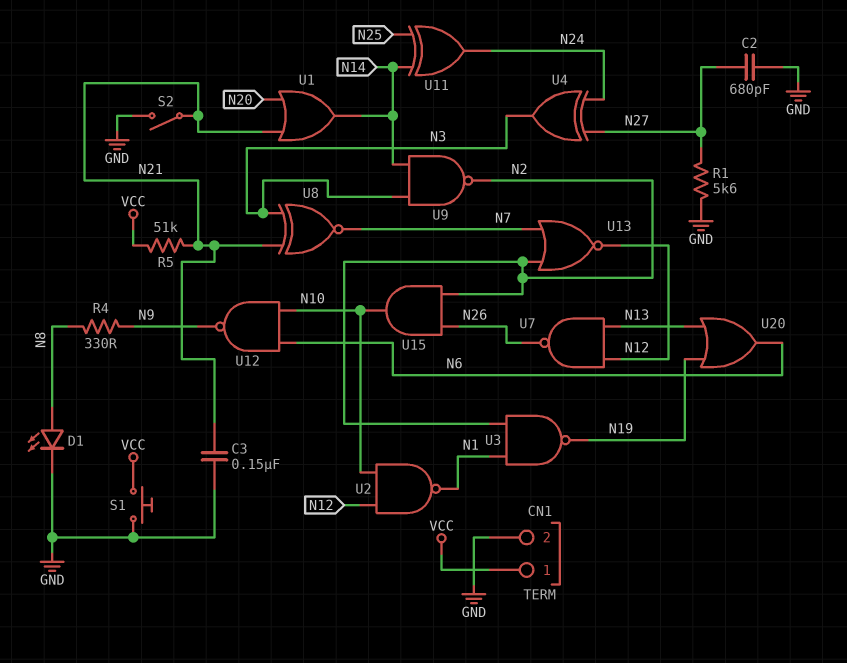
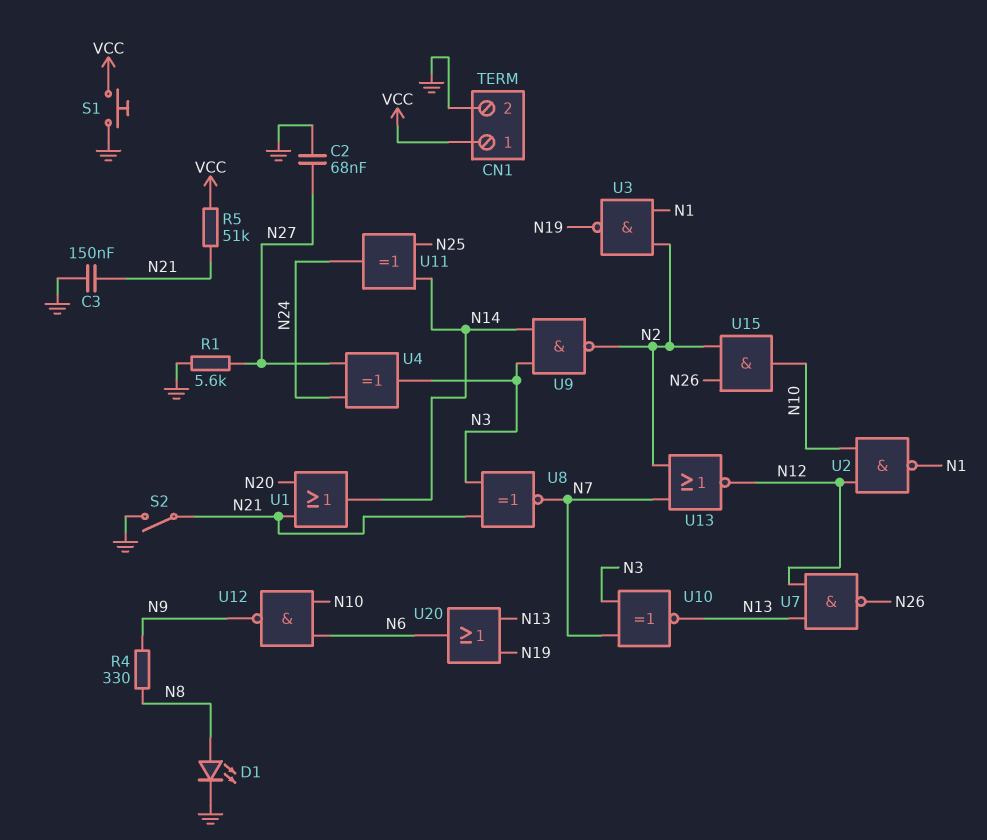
C2: 680pF (GND, N27) -> 68nF (GND, N27)
U10: none -> XNOR (in N3, in N7, out N13)

